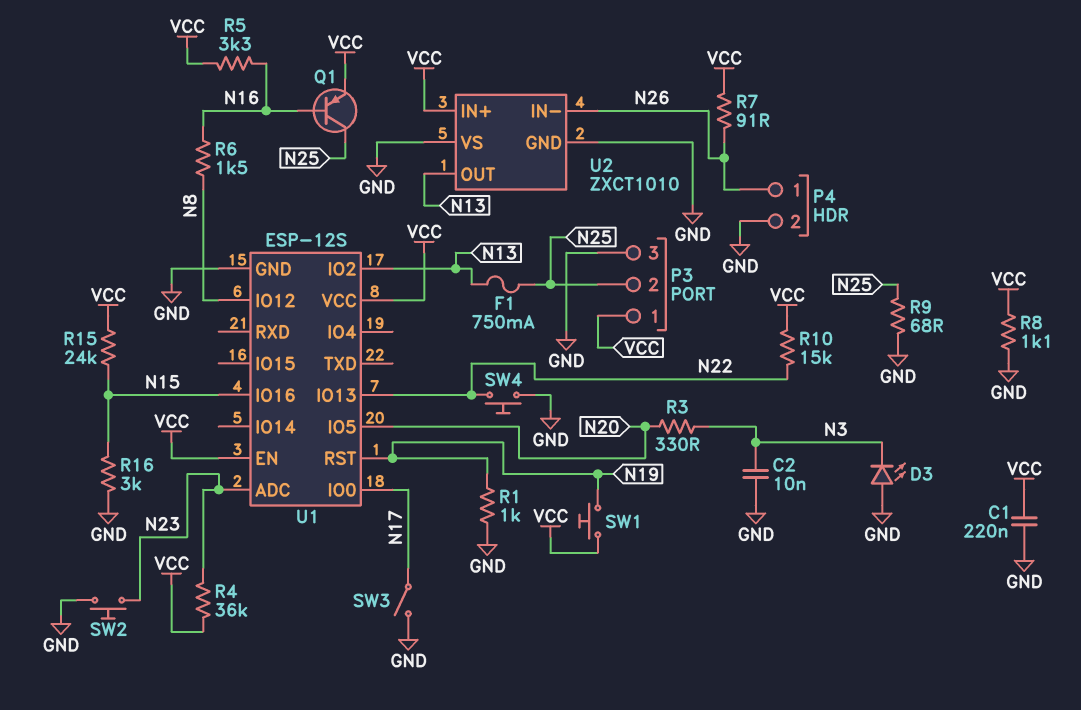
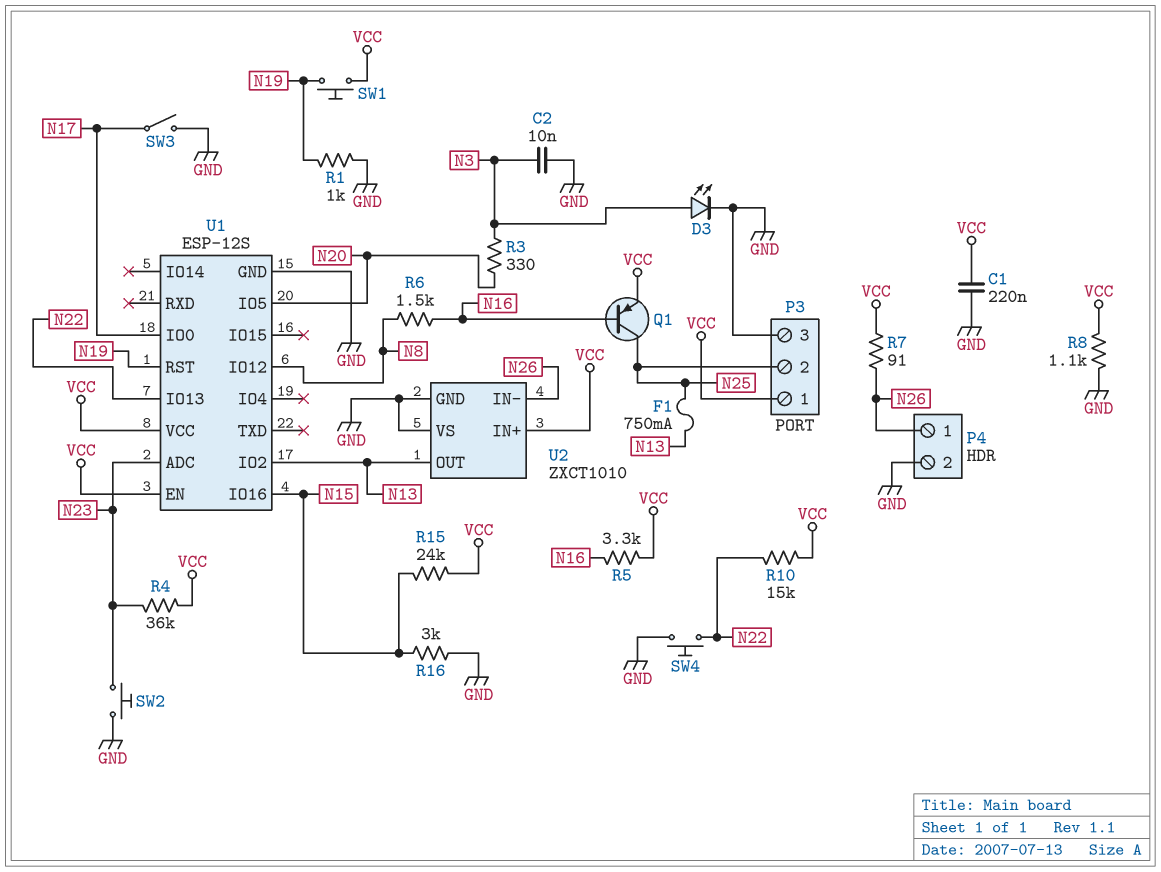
D3: LED (A GND, K N3) -> LED (A N3, K GND)
R9: 68 (GND, N25) -> none

